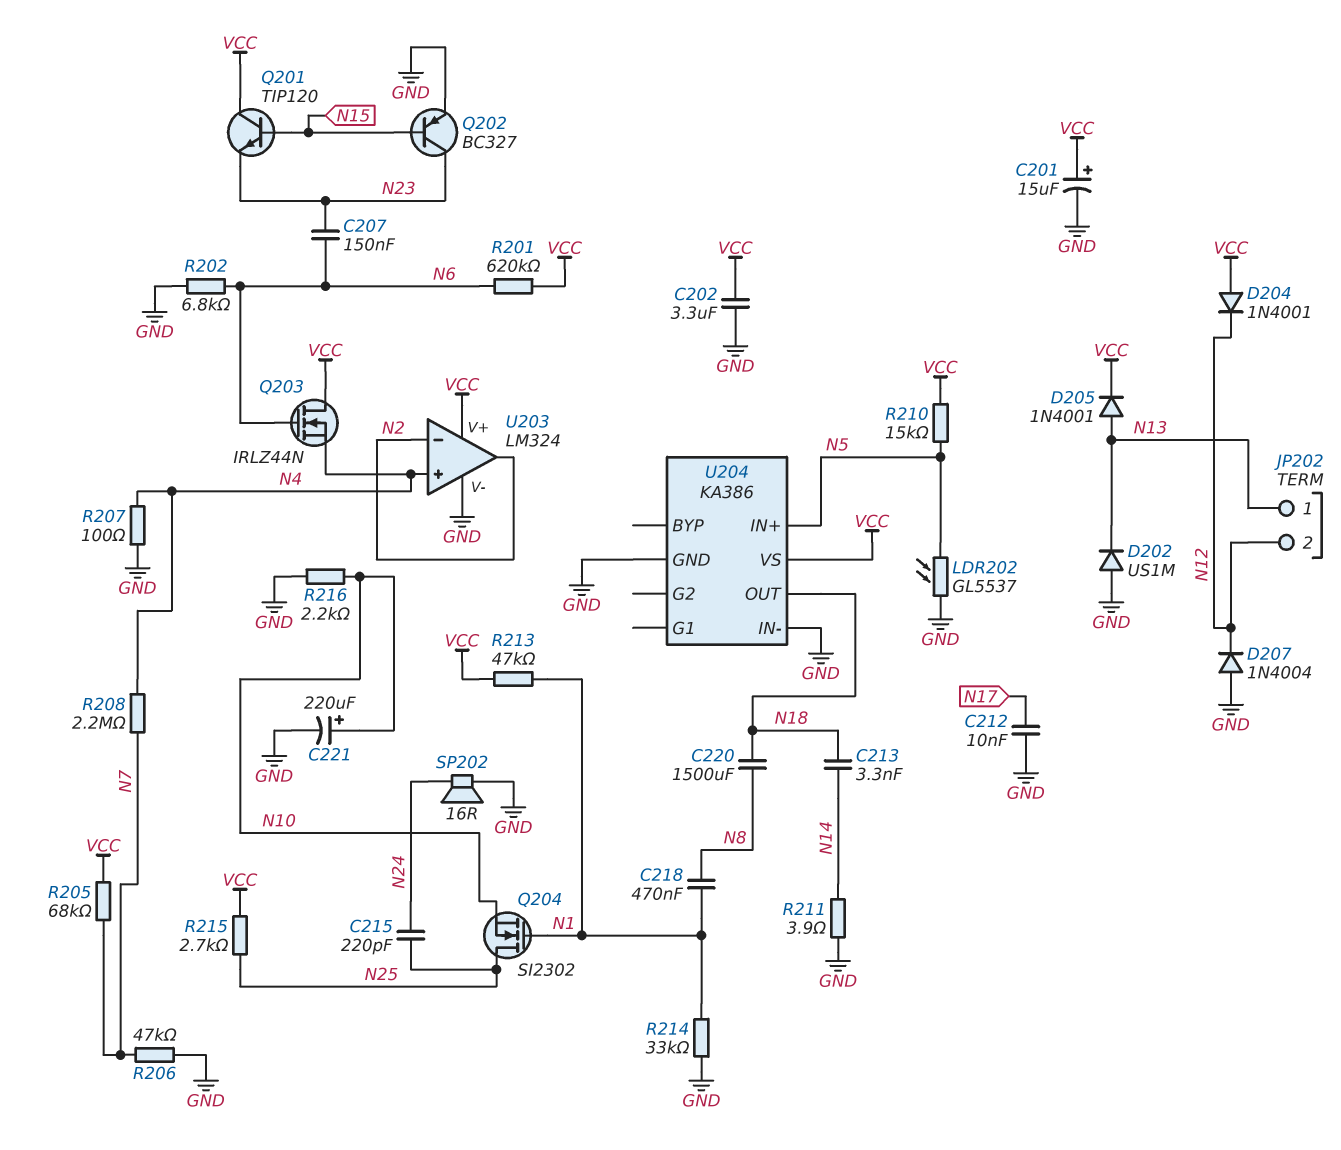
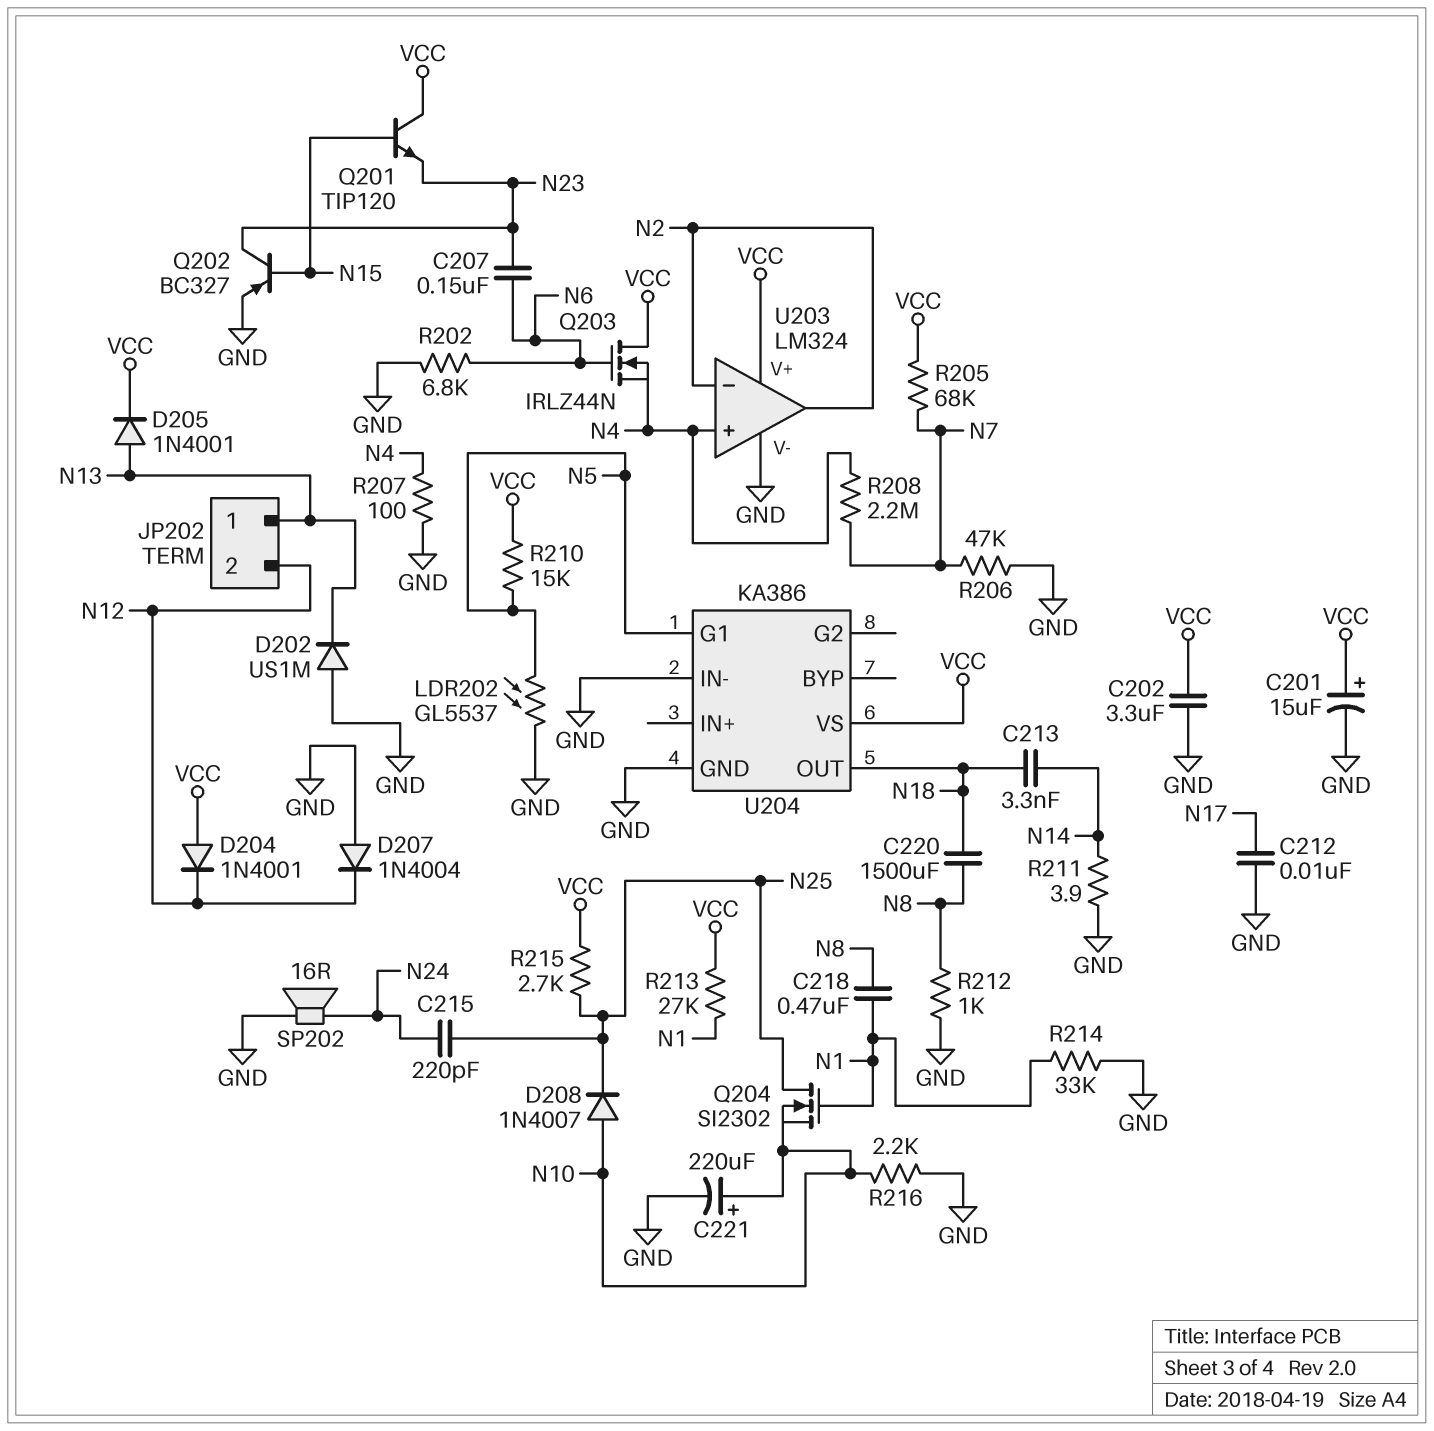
D208: none -> diode 1N4007 (A N10, K N25)
R201: 620k (N6, VCC) -> none
R212: none -> 1k (GND, N8)
R213: 47k (N1, VCC) -> 27k (N1, VCC)
U204 pin G1: none -> N5
U204 pin IN+: N5 -> none

